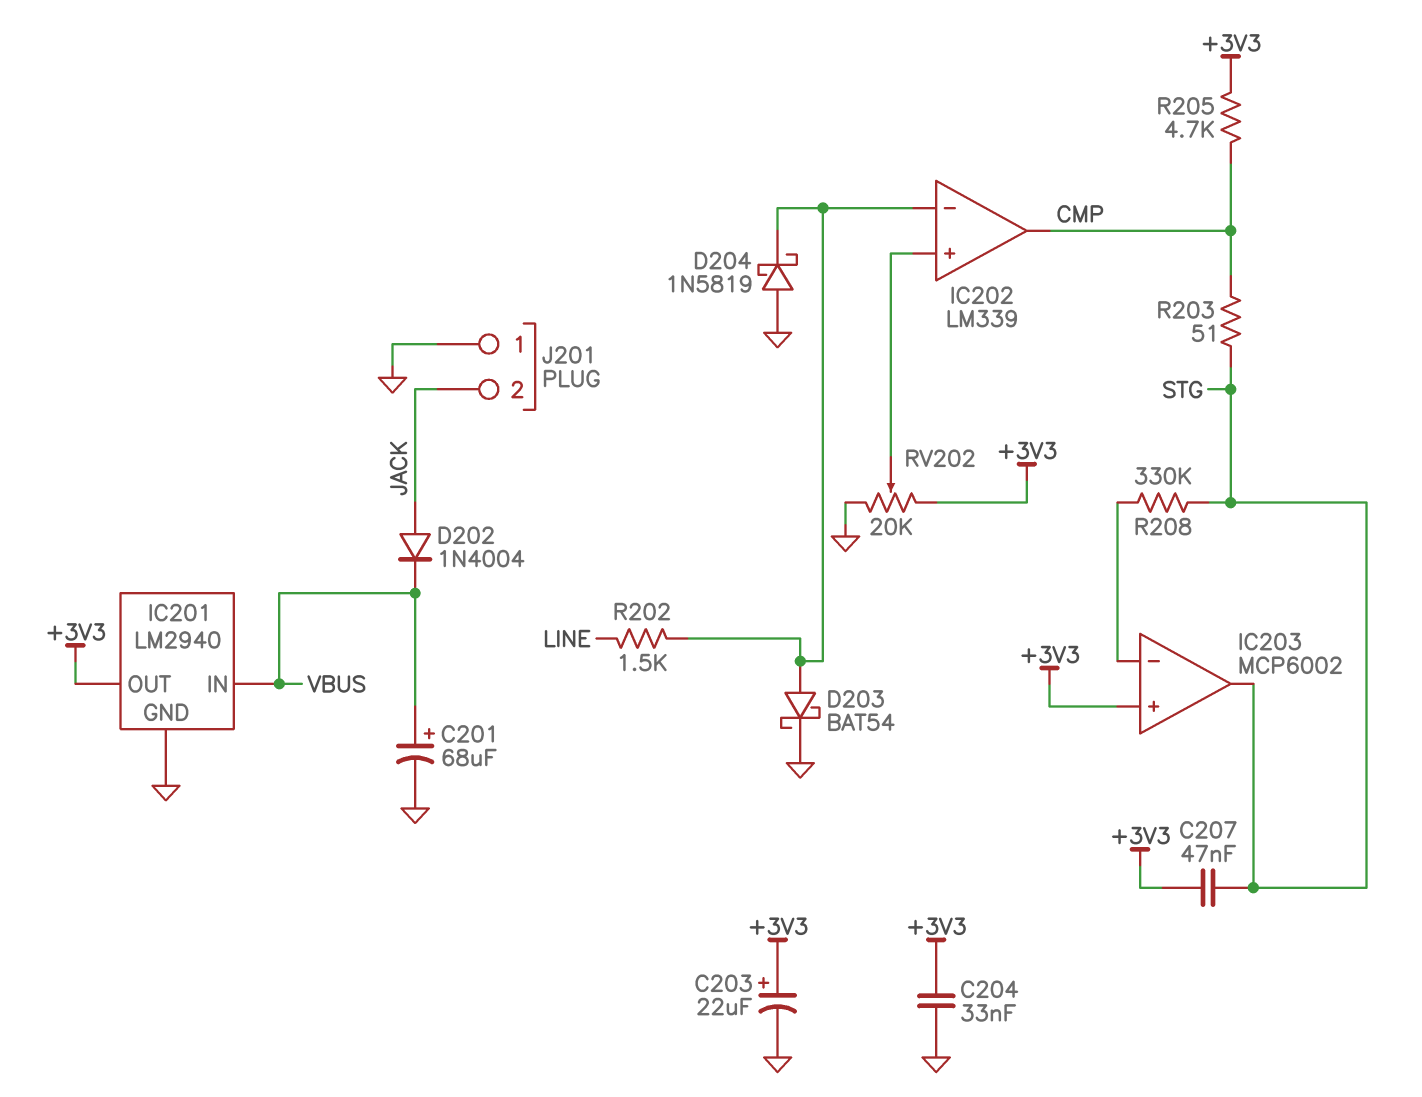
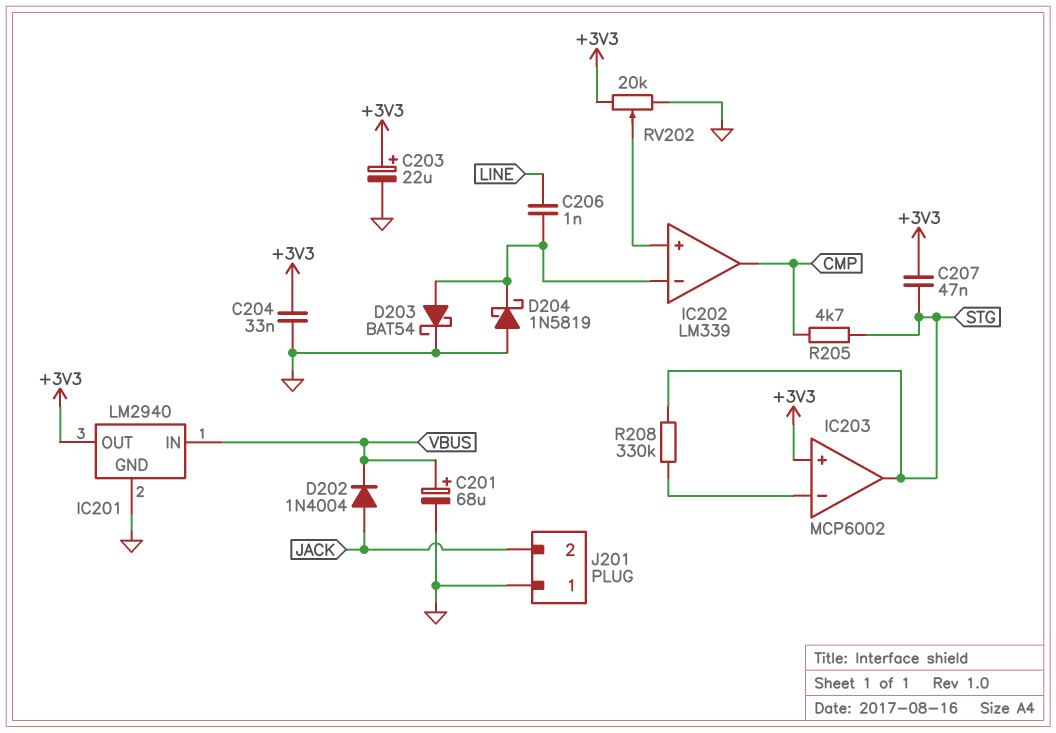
C206: none -> 1nF (IC202/in-, LINE)
R202: 1.5k (IC202/in-, LINE) -> none
R203: 51 (CMP, STG) -> none
R205: 4.7k (+3V3, CMP) -> 4.7k (CMP, STG)

